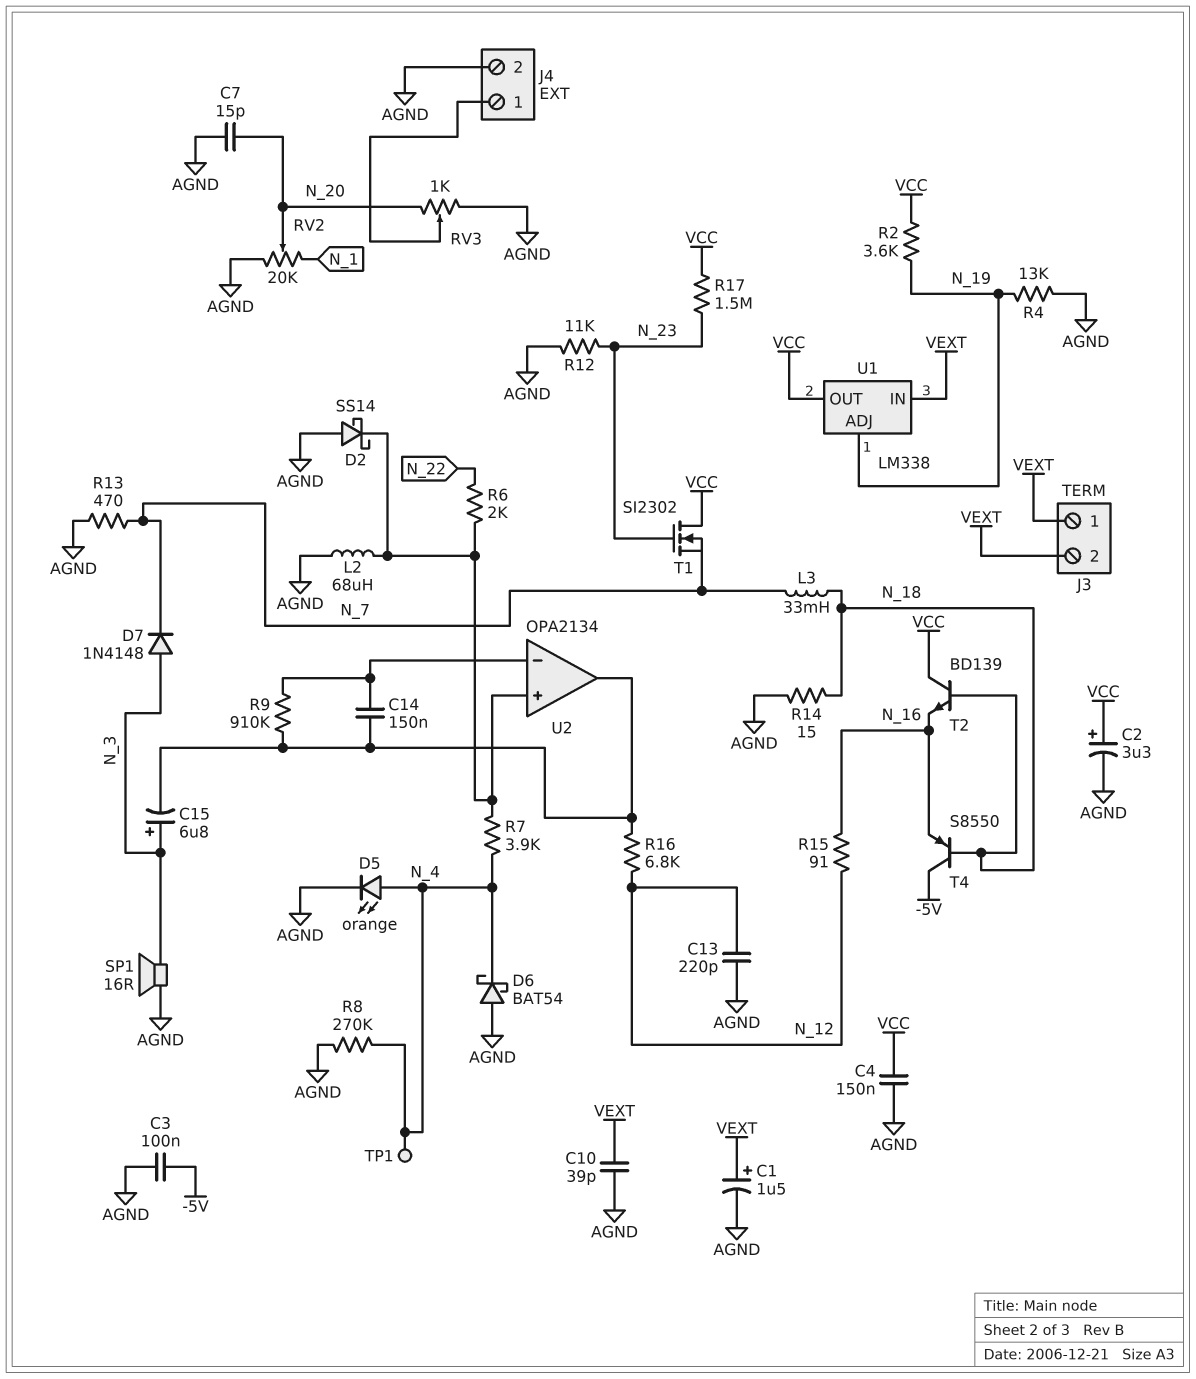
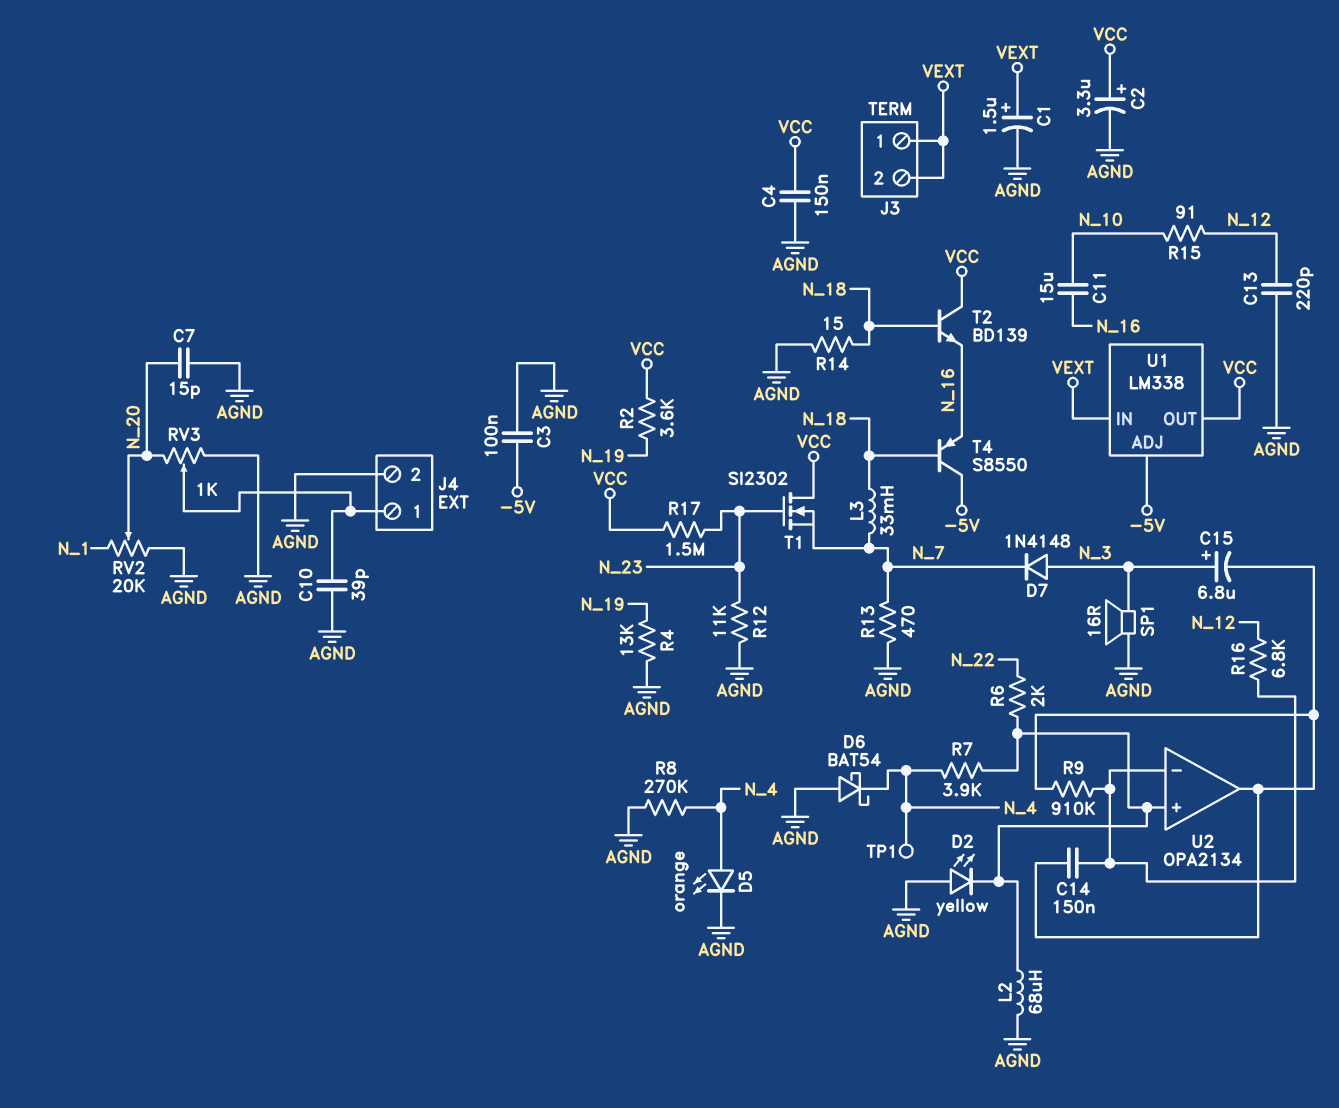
C10: 39pF (AGND, VEXT) -> 39pF (AGND, J4/1)
C11: none -> 15uF (N_10, N_16)
D2: schottky SS14 (A AGND, K U2/in+) -> LED yellow (A AGND, K U2/in+)
R15: 91 (N_12, N_16) -> 91 (N_10, N_12)
R16: 6.8k (N_12, U2/out) -> 6.8k (N_12, U2/in-)
U1 pin ADJ: N_19 -> -5V

